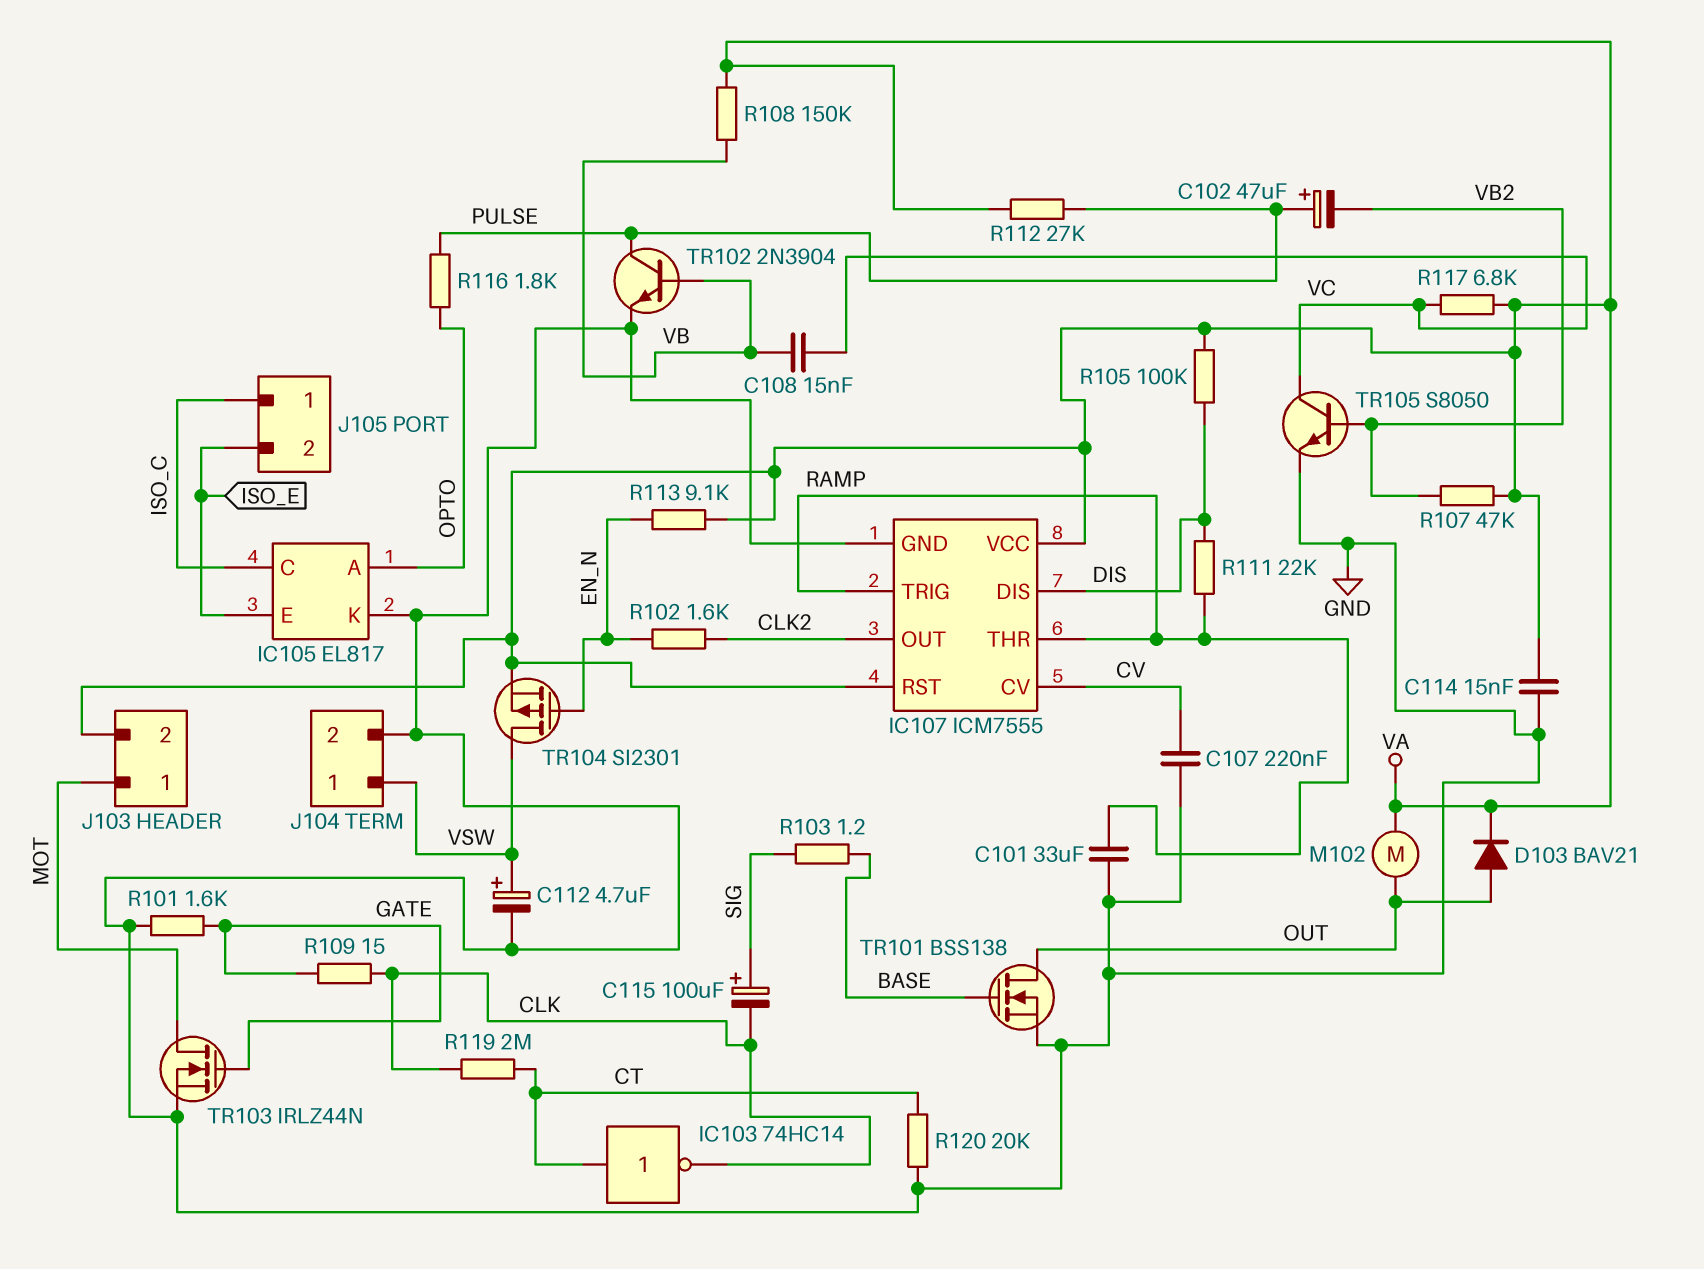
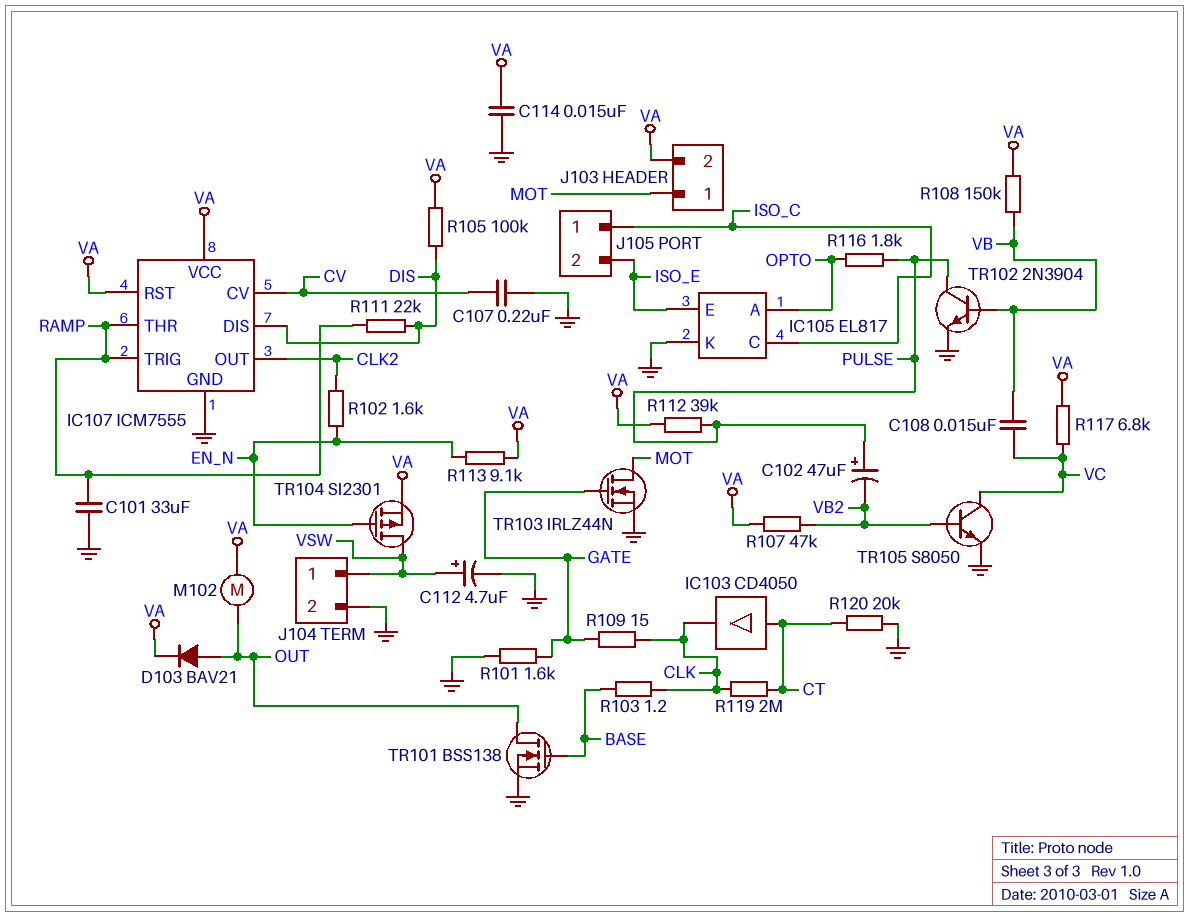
C115: 100uF (plus SIG, minus CLK) -> none
IC103: NOT 74HC14 (in CT, out CLK) -> buffer CD4050 (in CT, out CLK)
R103: 1.2 (BASE, SIG) -> 1.2 (BASE, CLK)
R112: 27k (PULSE, VA) -> 39k (PULSE, VA)

